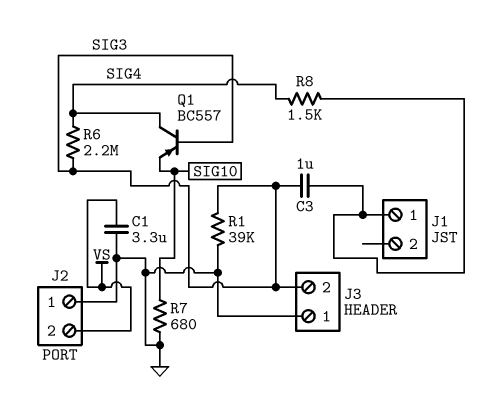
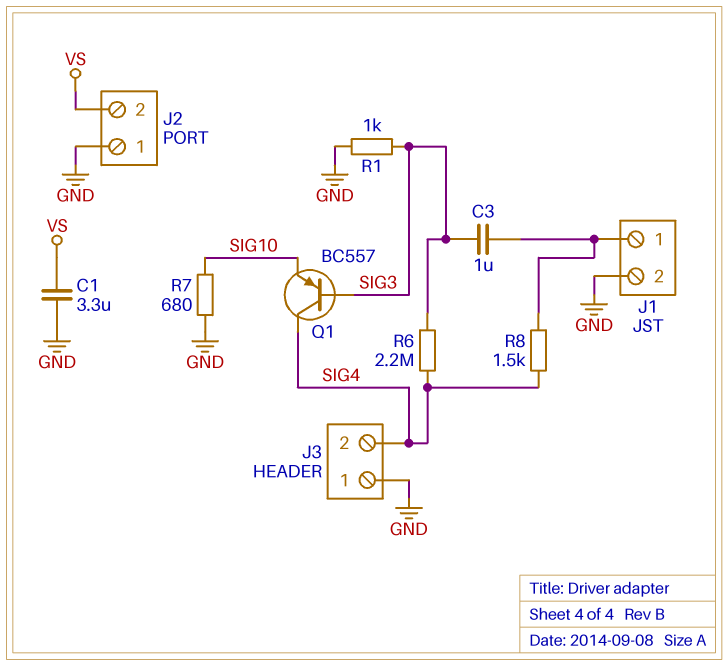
J1 pin 2: none -> GND
J3 pin 2: SIG3 -> SIG4
R1: 39k (GND, SIG3) -> 1k (GND, SIG3)

